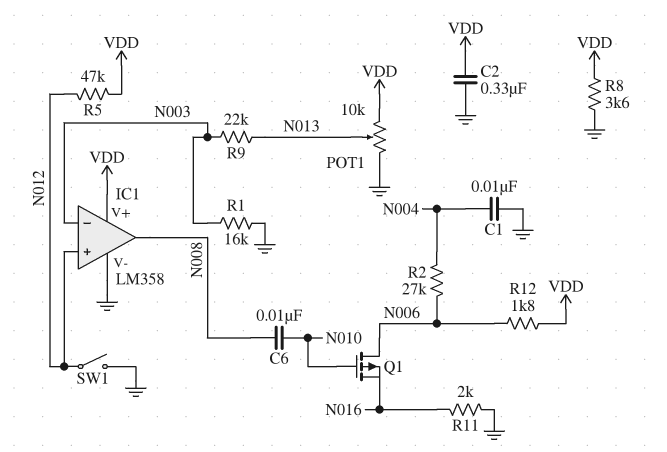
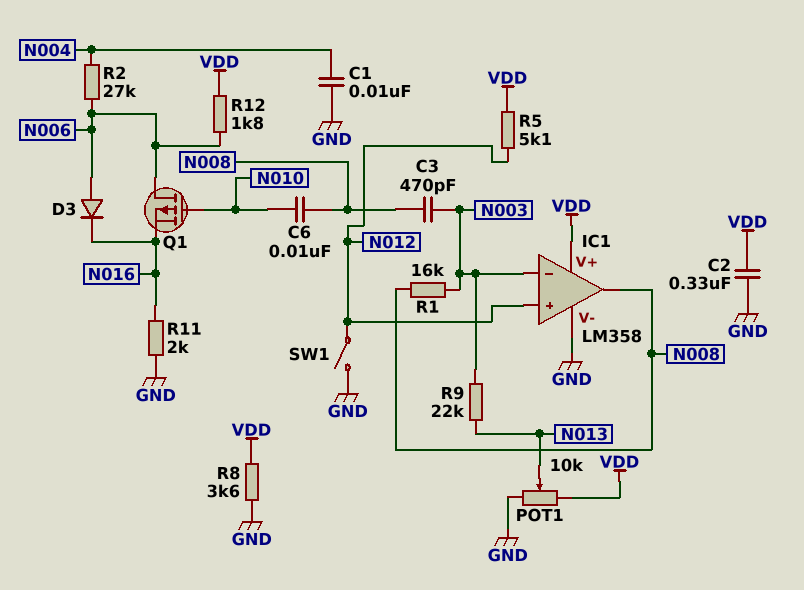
C3: none -> 470pF (N003, N008)
D3: none -> diode (A N006, K N016)
R1: 16k (GND, N003) -> 16k (N003, N008)
R5: 47k (N012, VDD) -> 5.1k (N012, VDD)

